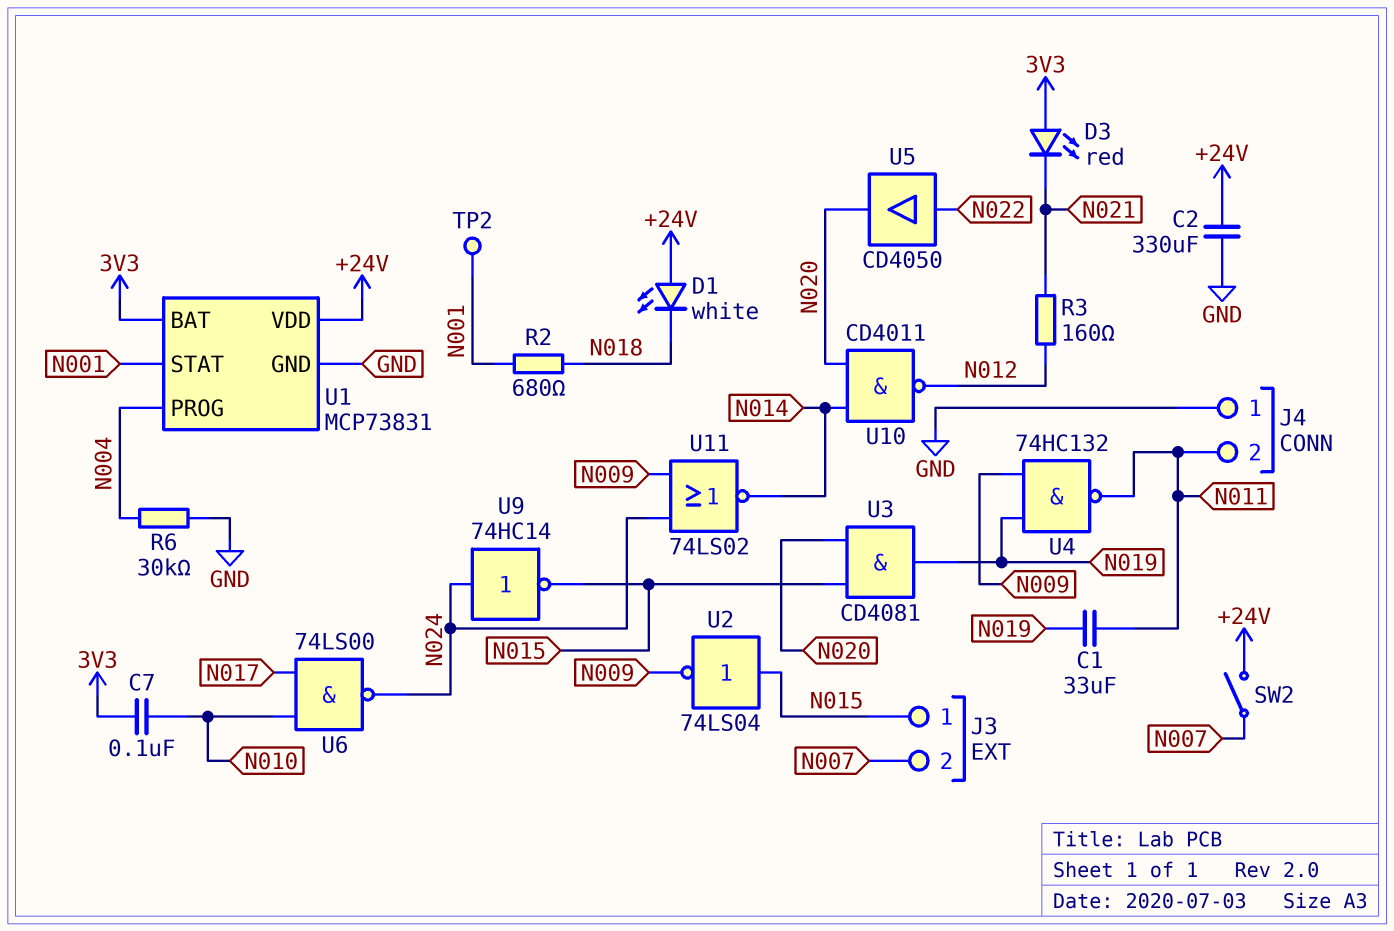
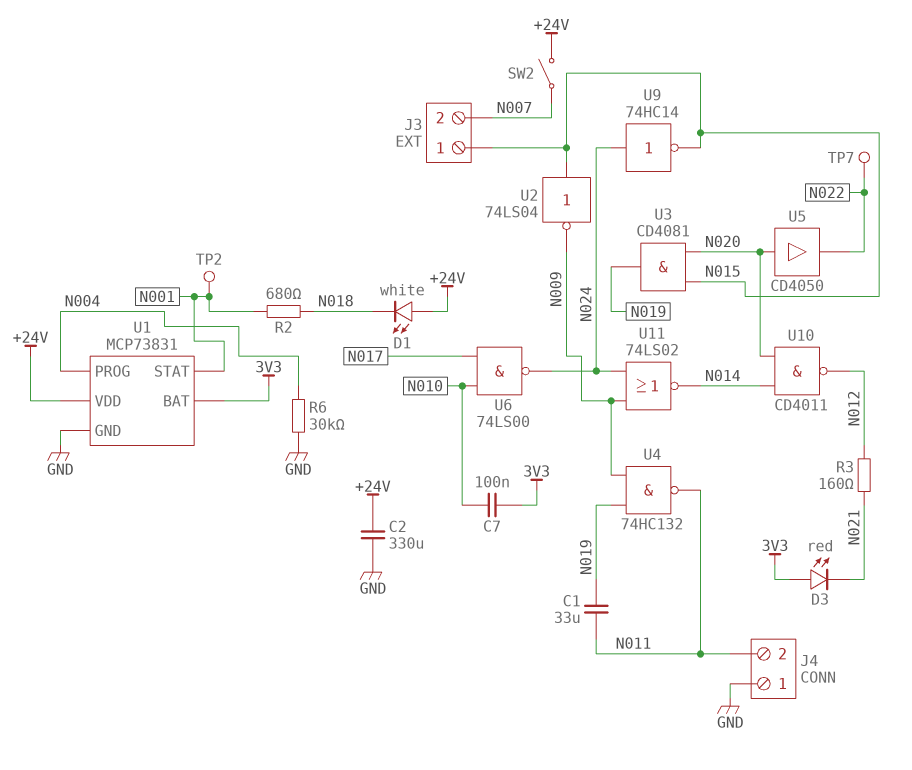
TP7: none -> test point (N022)
U5: buffer CD4050 (in N022, out N020) -> buffer CD4050 (in N020, out N022)

